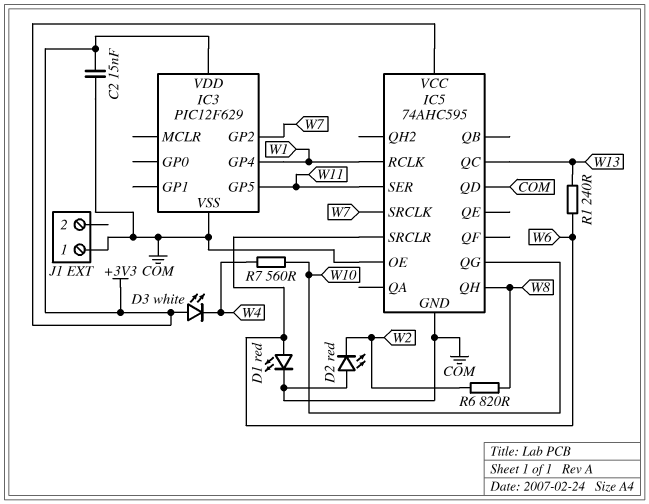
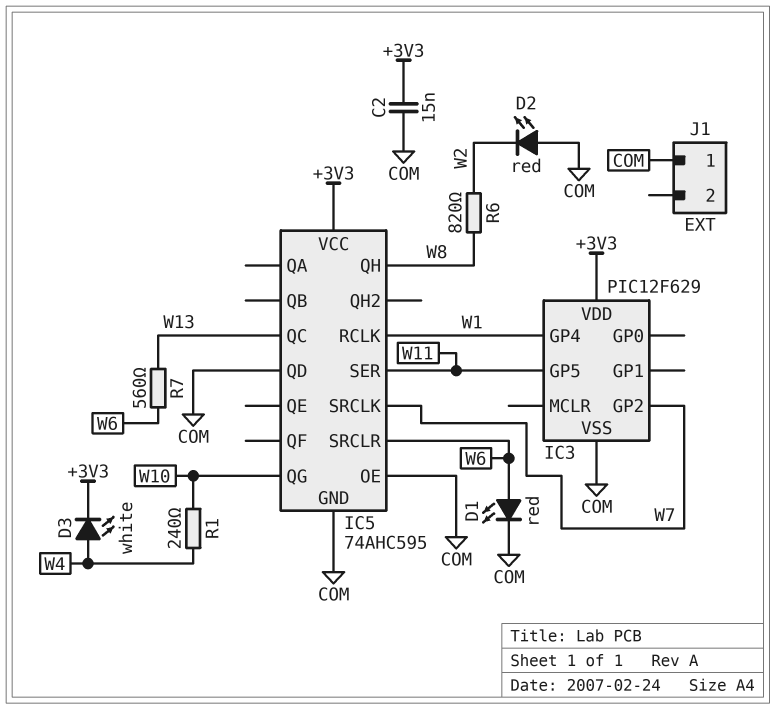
D3: LED white (A +3V3, K W4) -> LED white (A W4, K +3V3)
R1: 240 (W6, W13) -> 240 (W4, W10)
R7: 560 (W4, W10) -> 560 (W6, W13)

